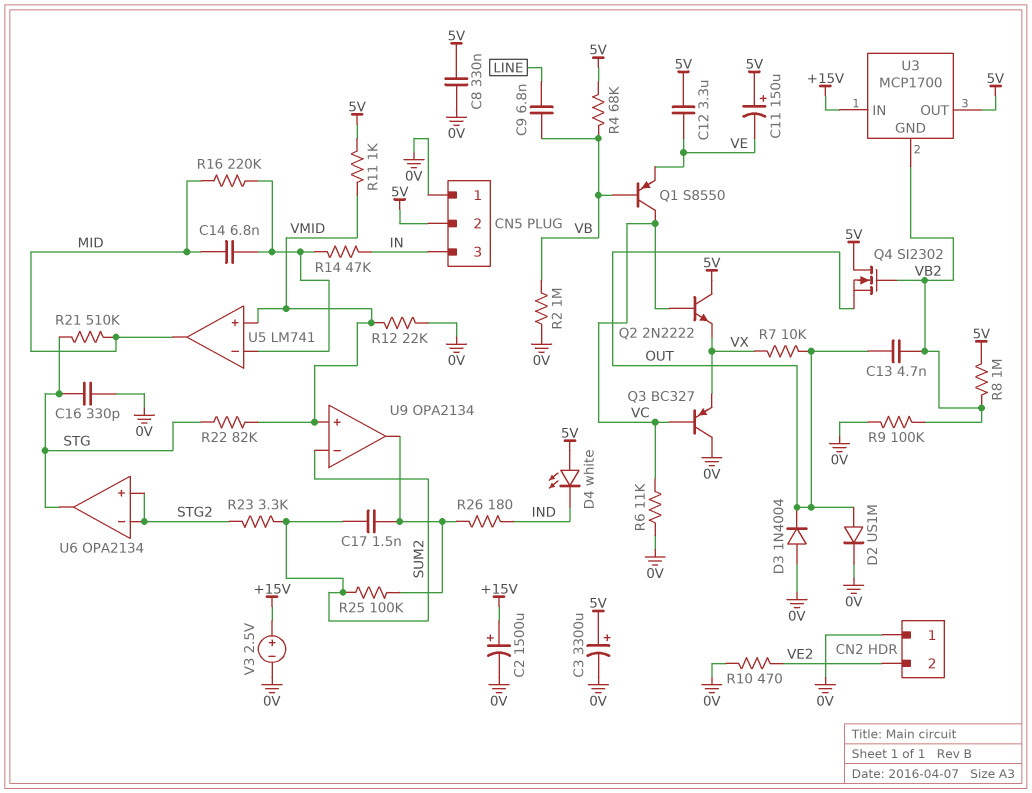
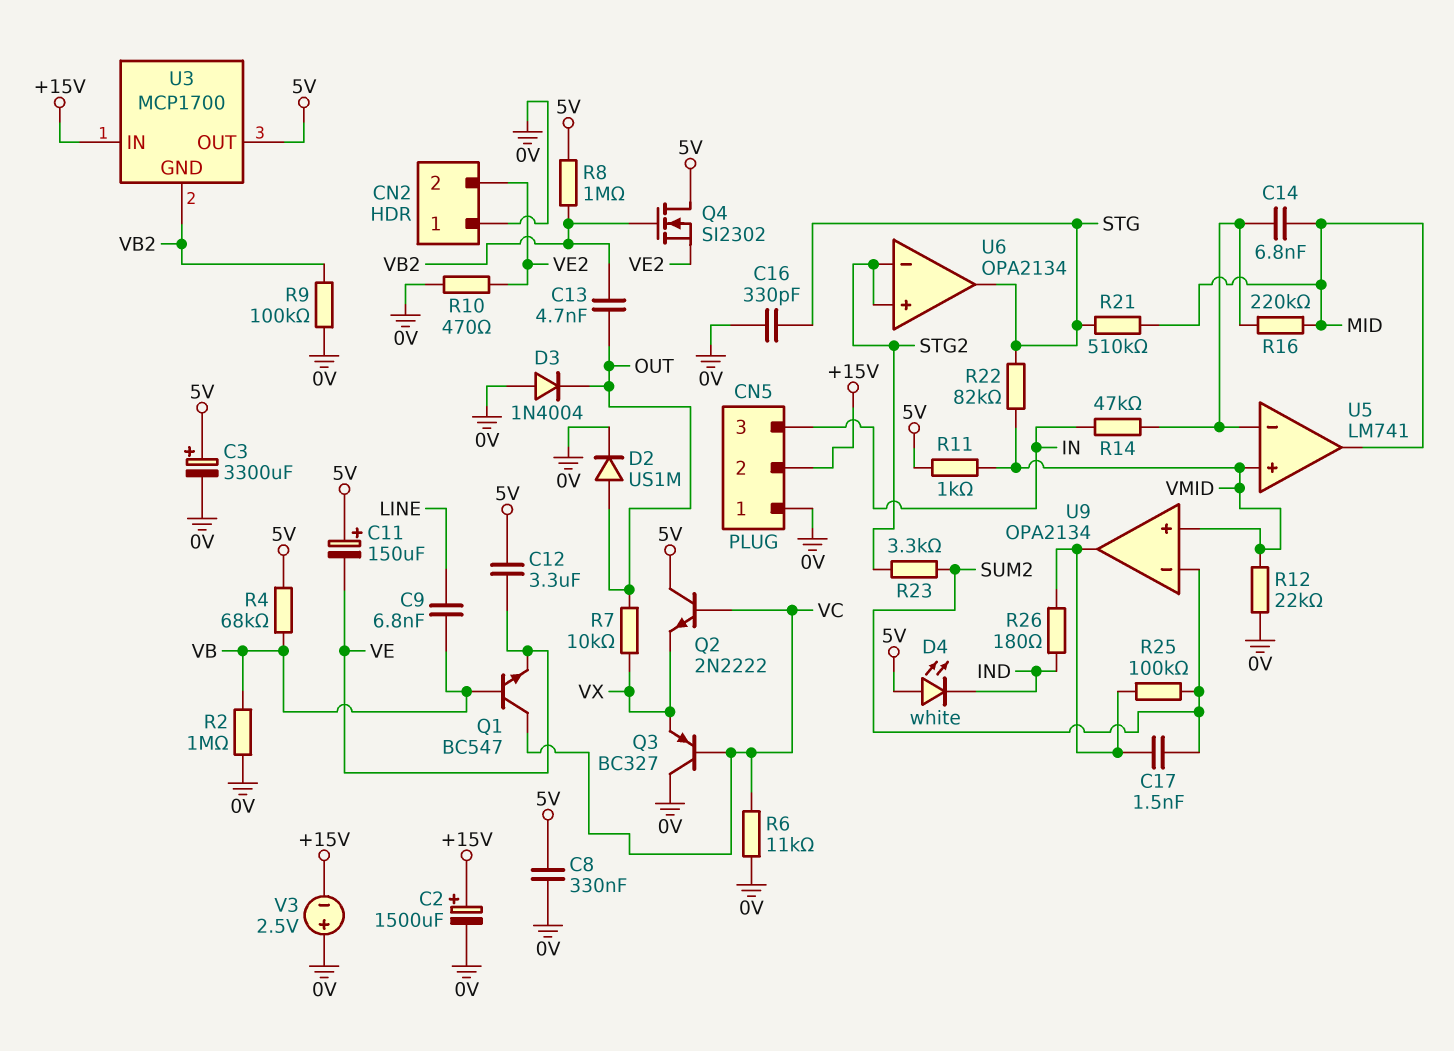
CN5 pin 2: 5V -> +15V
Q1: PNP S8550 (B VB, C VC, E VE) -> NPN BC547 (B VB, C VC, E VE)
Q4: NMOS SI2302 (G VB2, D 5V, S OUT) -> NMOS SI2302 (G VB2, D 5V, S VE2)
V3: 2.5V (plus +15V, minus 0V) -> 2.5V (plus 0V, minus +15V)

